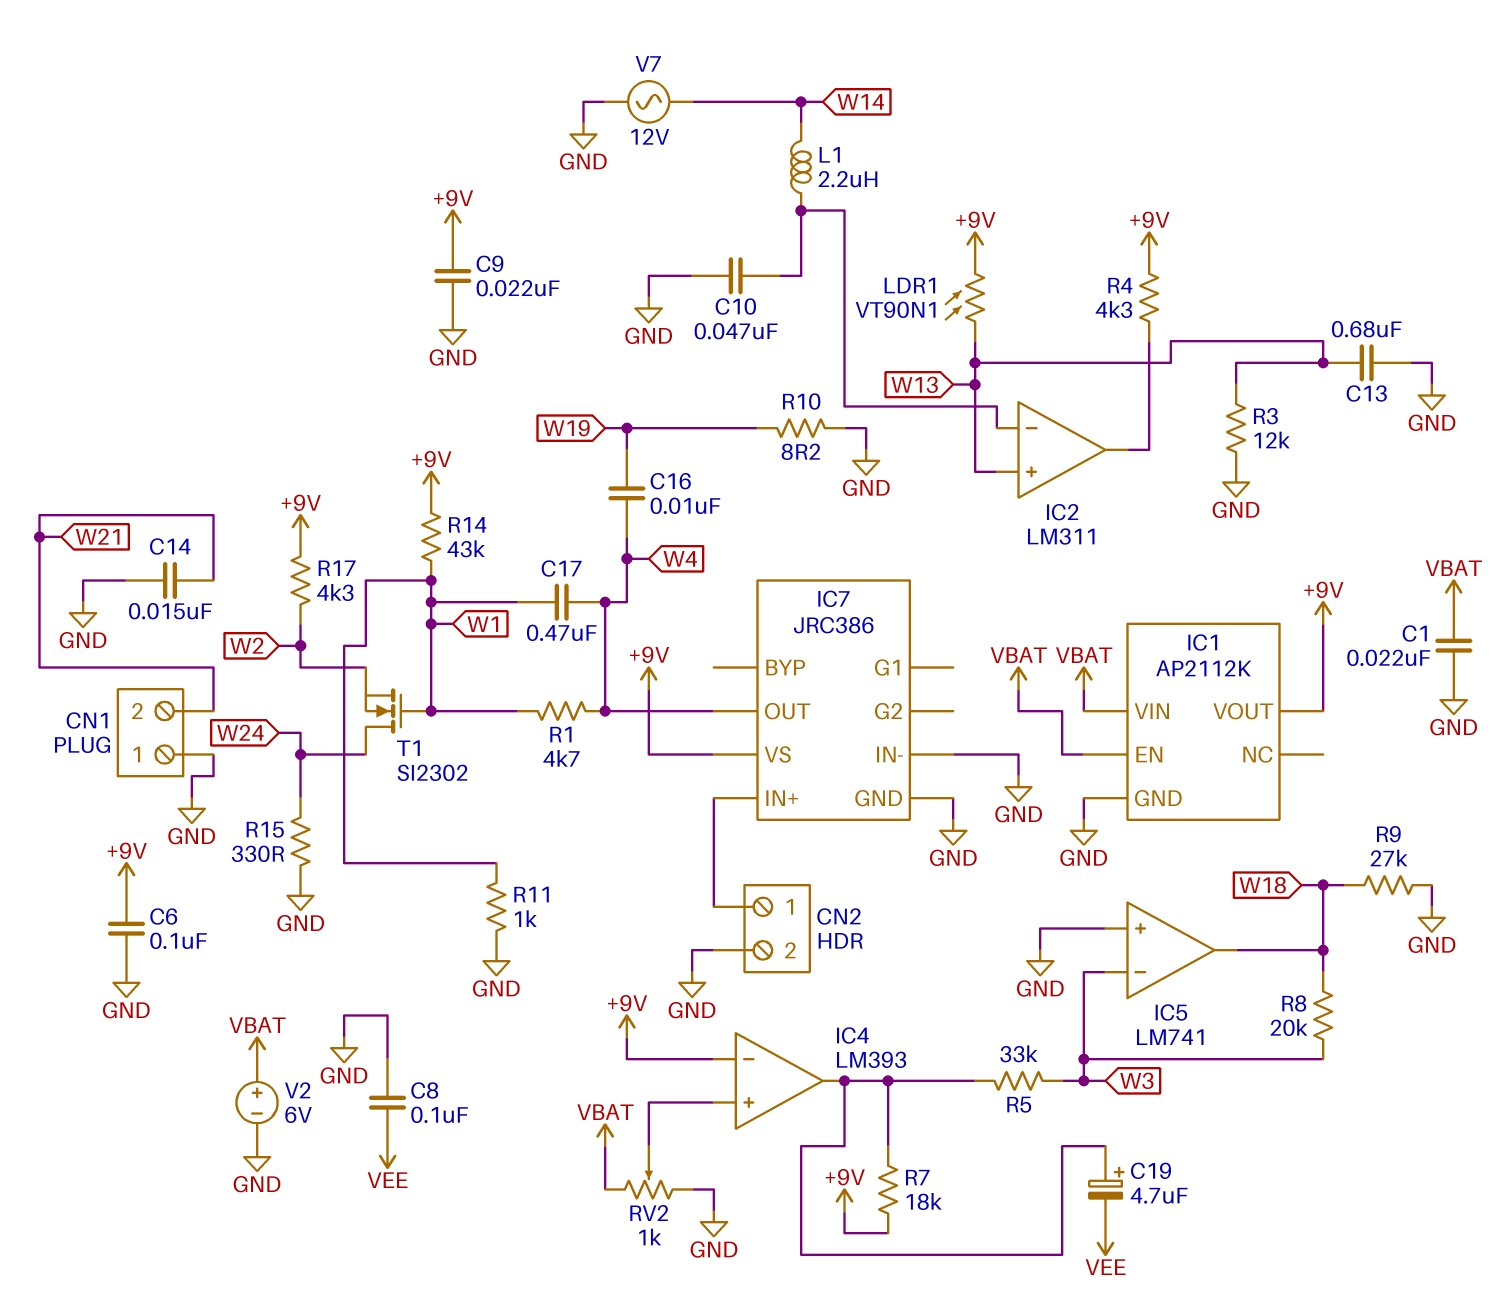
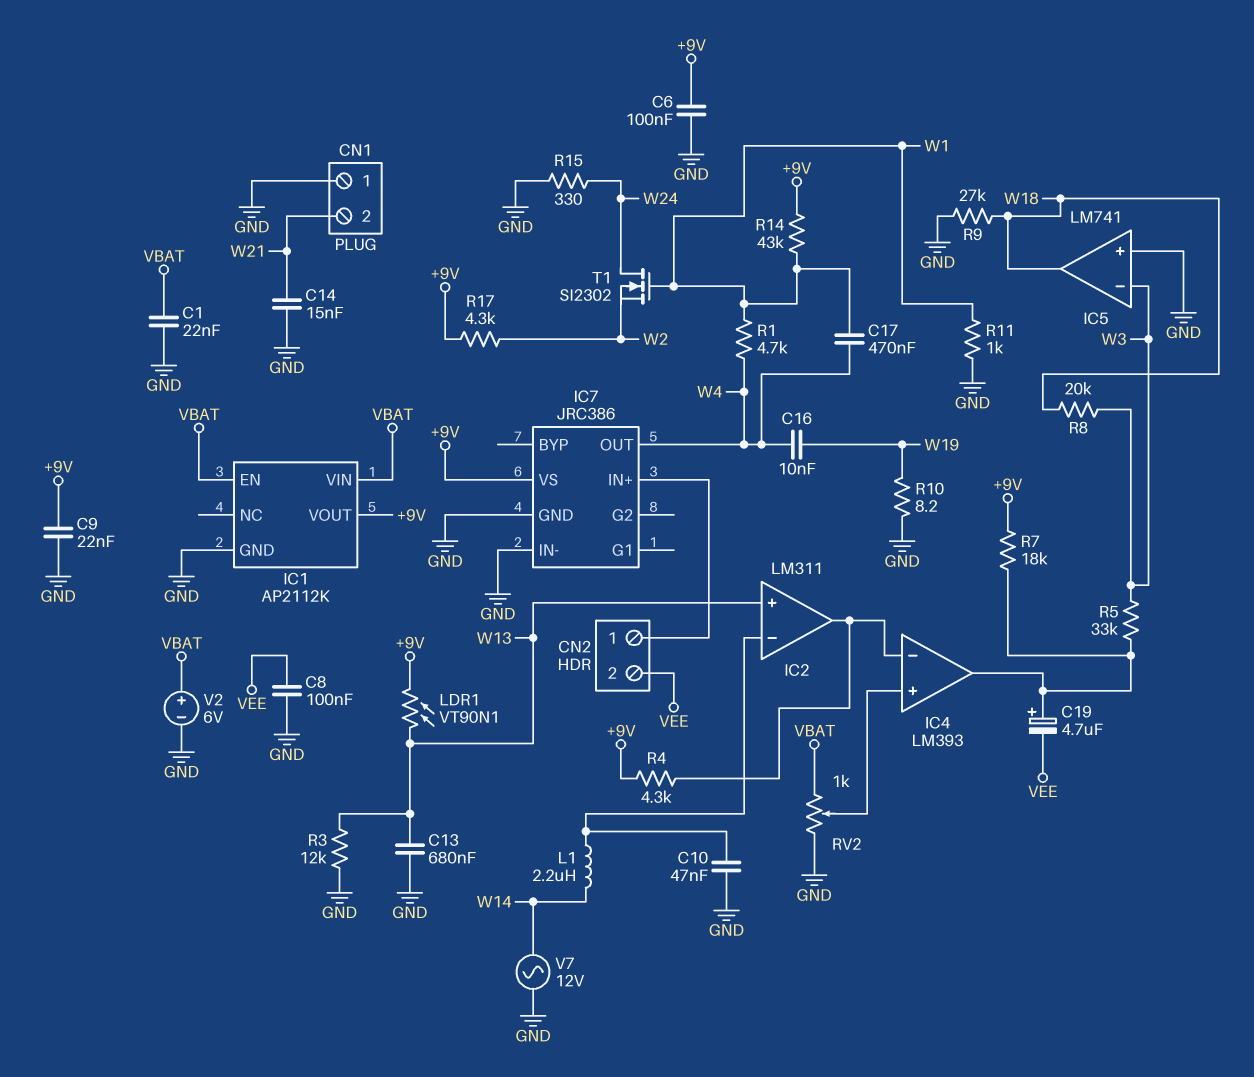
CN2 pin 2: GND -> VEE
IC4 pin in-: +9V -> IC2/out

